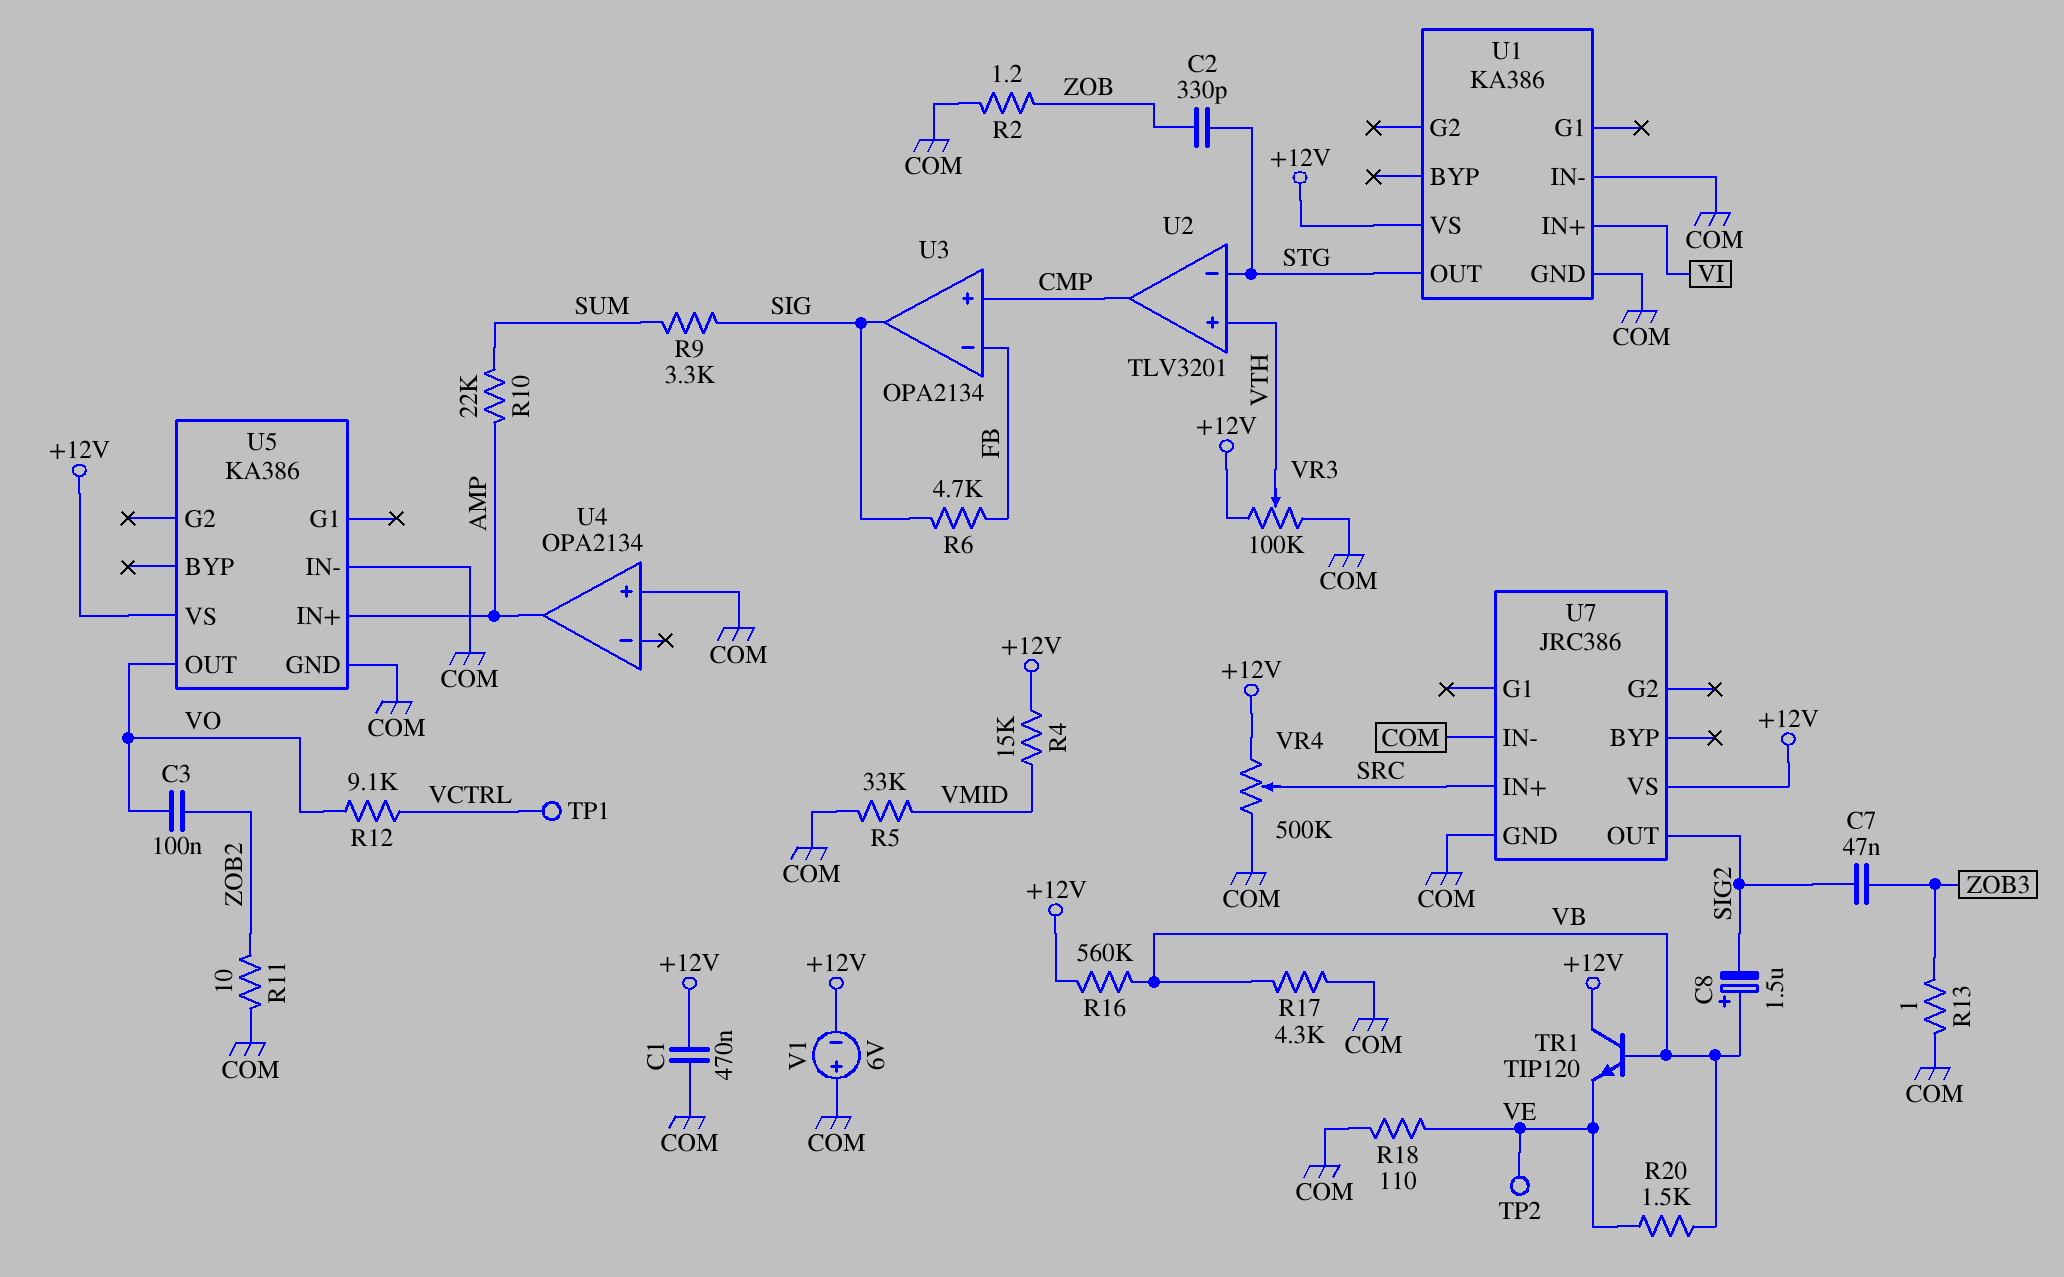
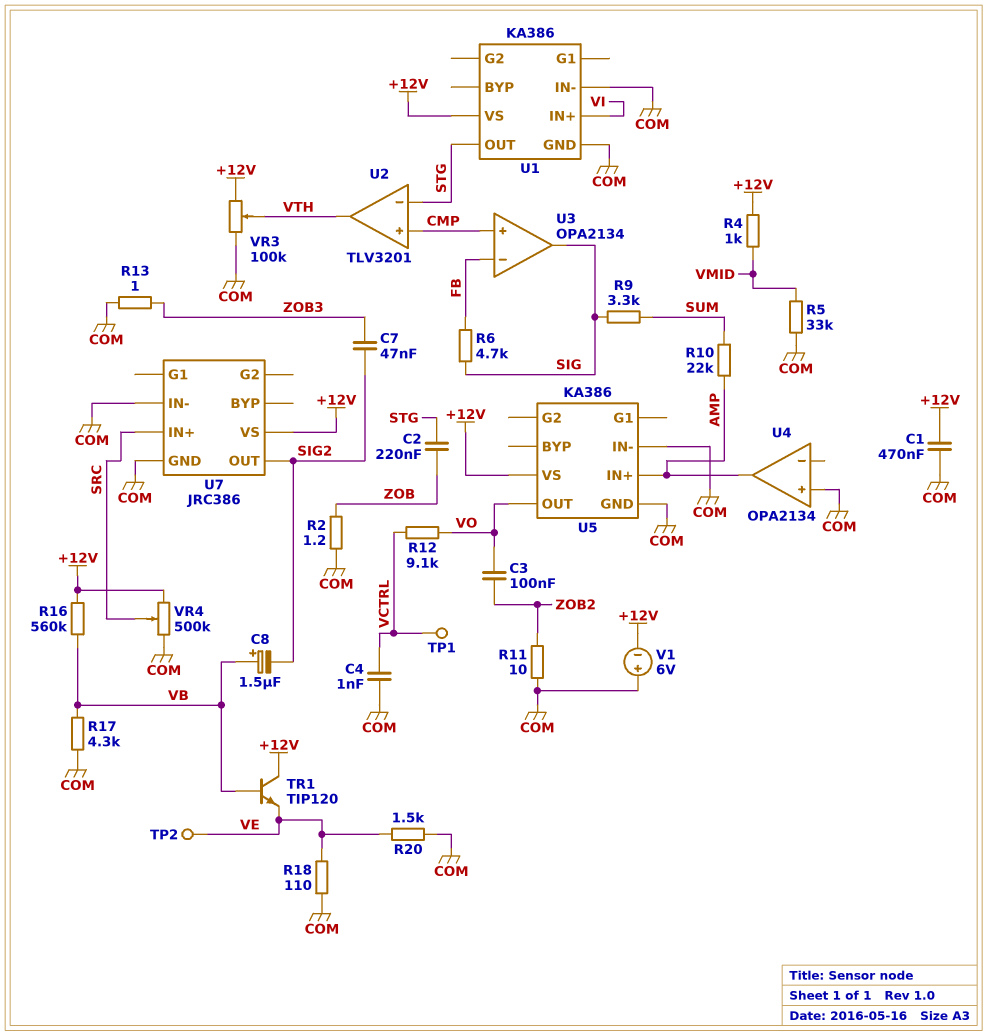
C2: 330pF (STG, ZOB) -> 220nF (STG, ZOB)
C4: none -> 1nF (COM, VCTRL)
R4: 15k (+12V, VMID) -> 1k (+12V, VMID)
R20: 1.5k (VB, VE) -> 1.5k (COM, VE)
U2 pin in+: VTH -> CMP
U2 pin out: CMP -> VTH

